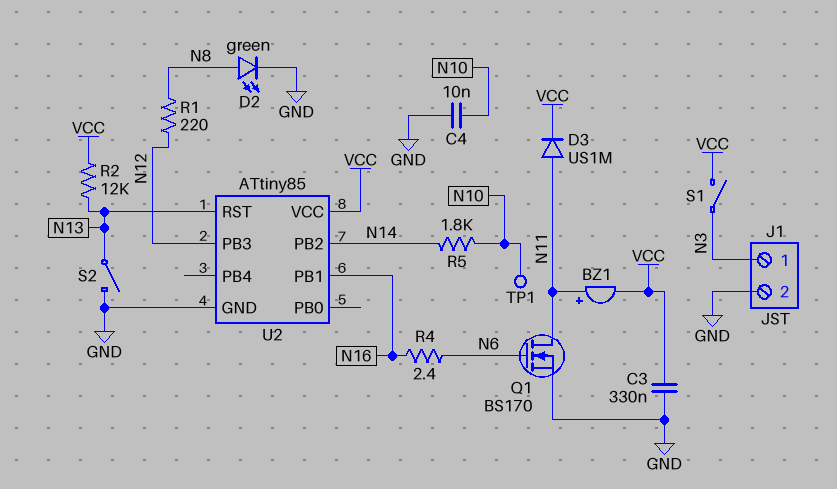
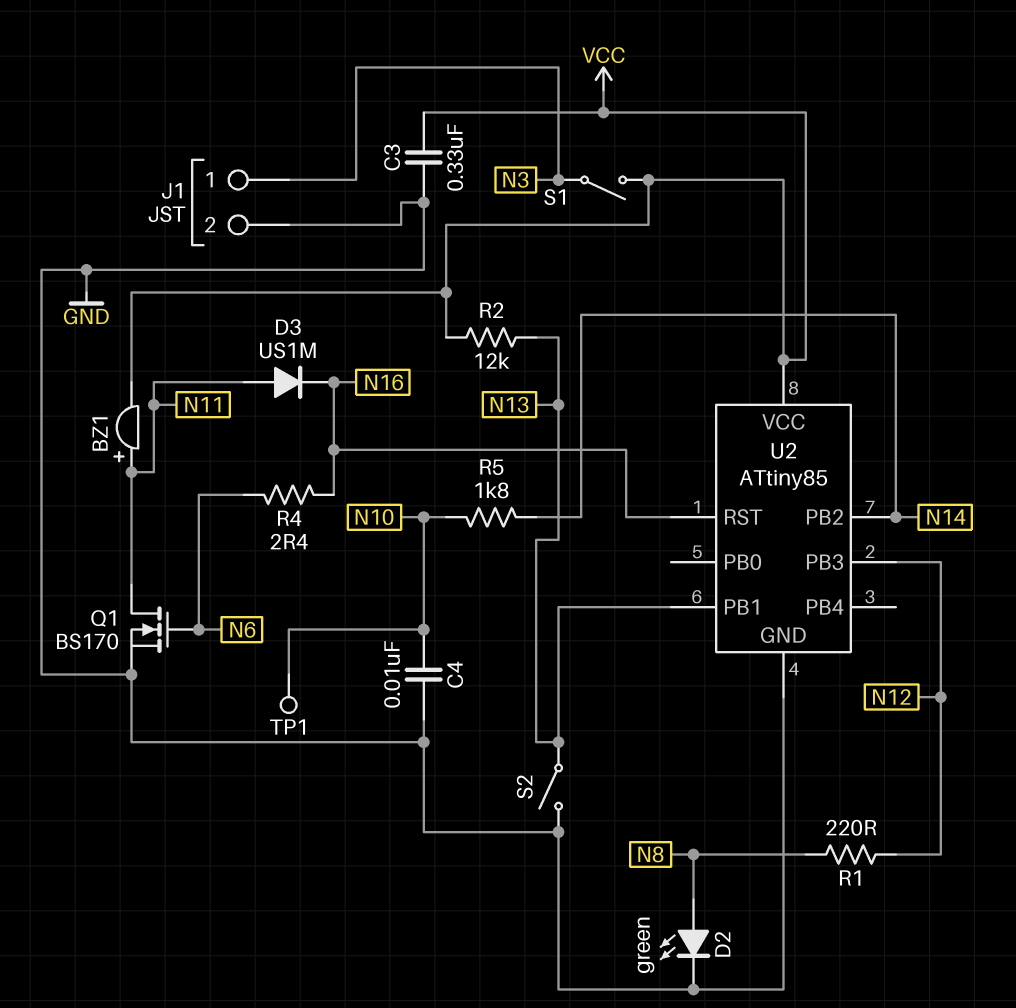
D3: diode US1M (A N11, K VCC) -> diode US1M (A N11, K N16)
U2 pin PB1: N16 -> N13
U2 pin RST: N13 -> N16

